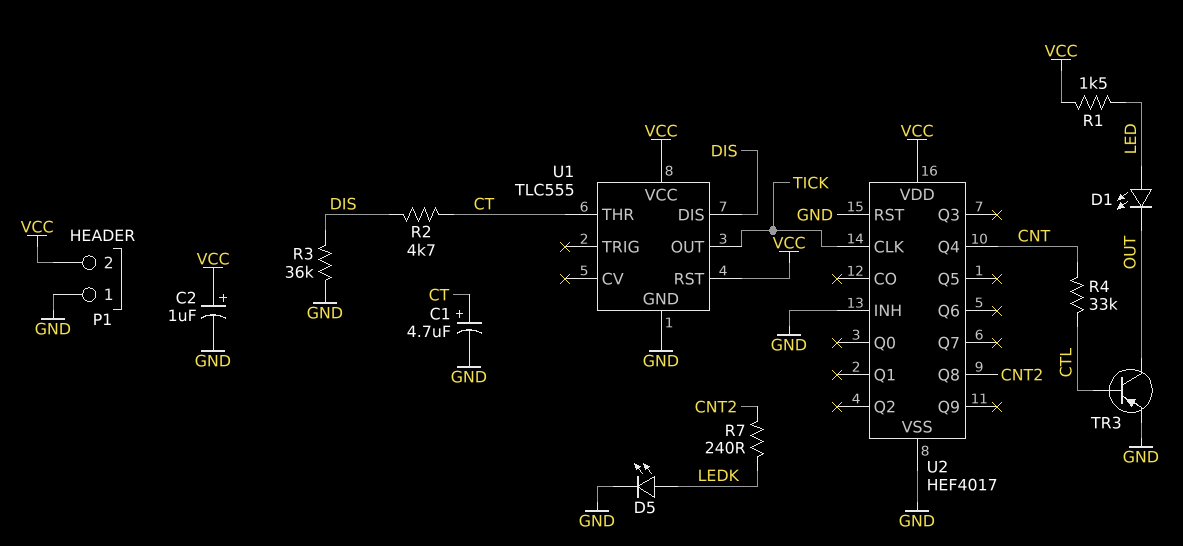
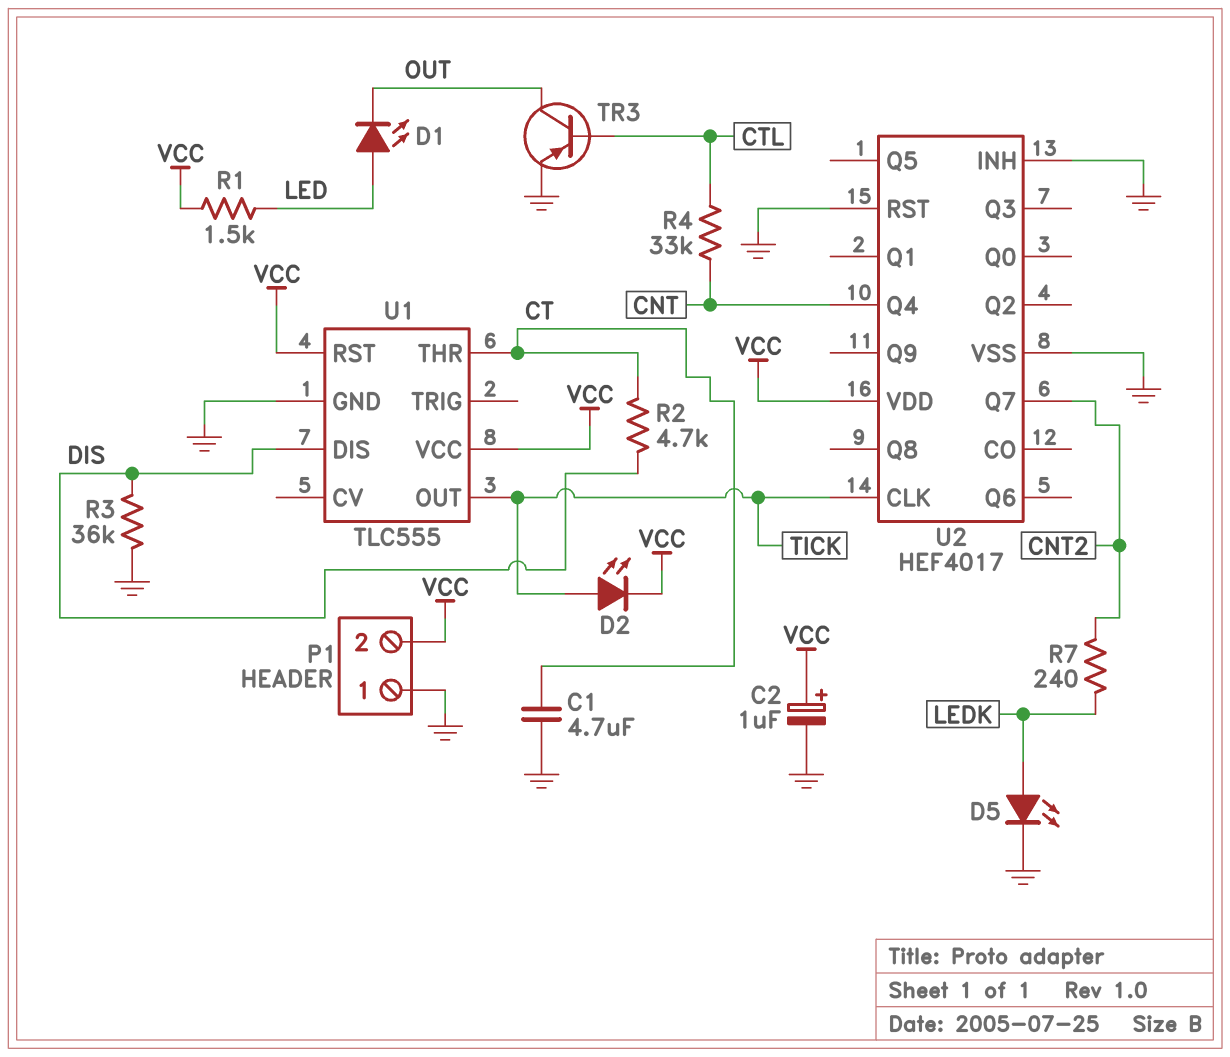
C1: 4.7uF (plus CT, minus GND) -> 4.7uF (CT, GND)
D2: none -> LED (A TICK, K VCC)
U2 pin Q7: none -> CNT2
U2 pin Q8: CNT2 -> none

